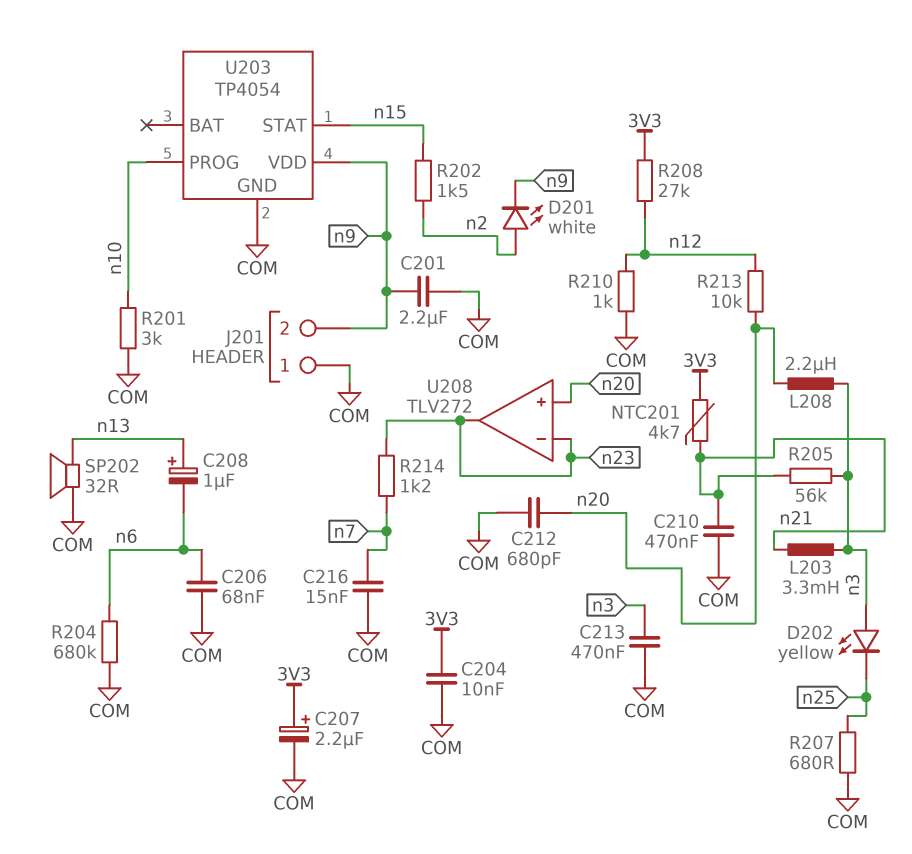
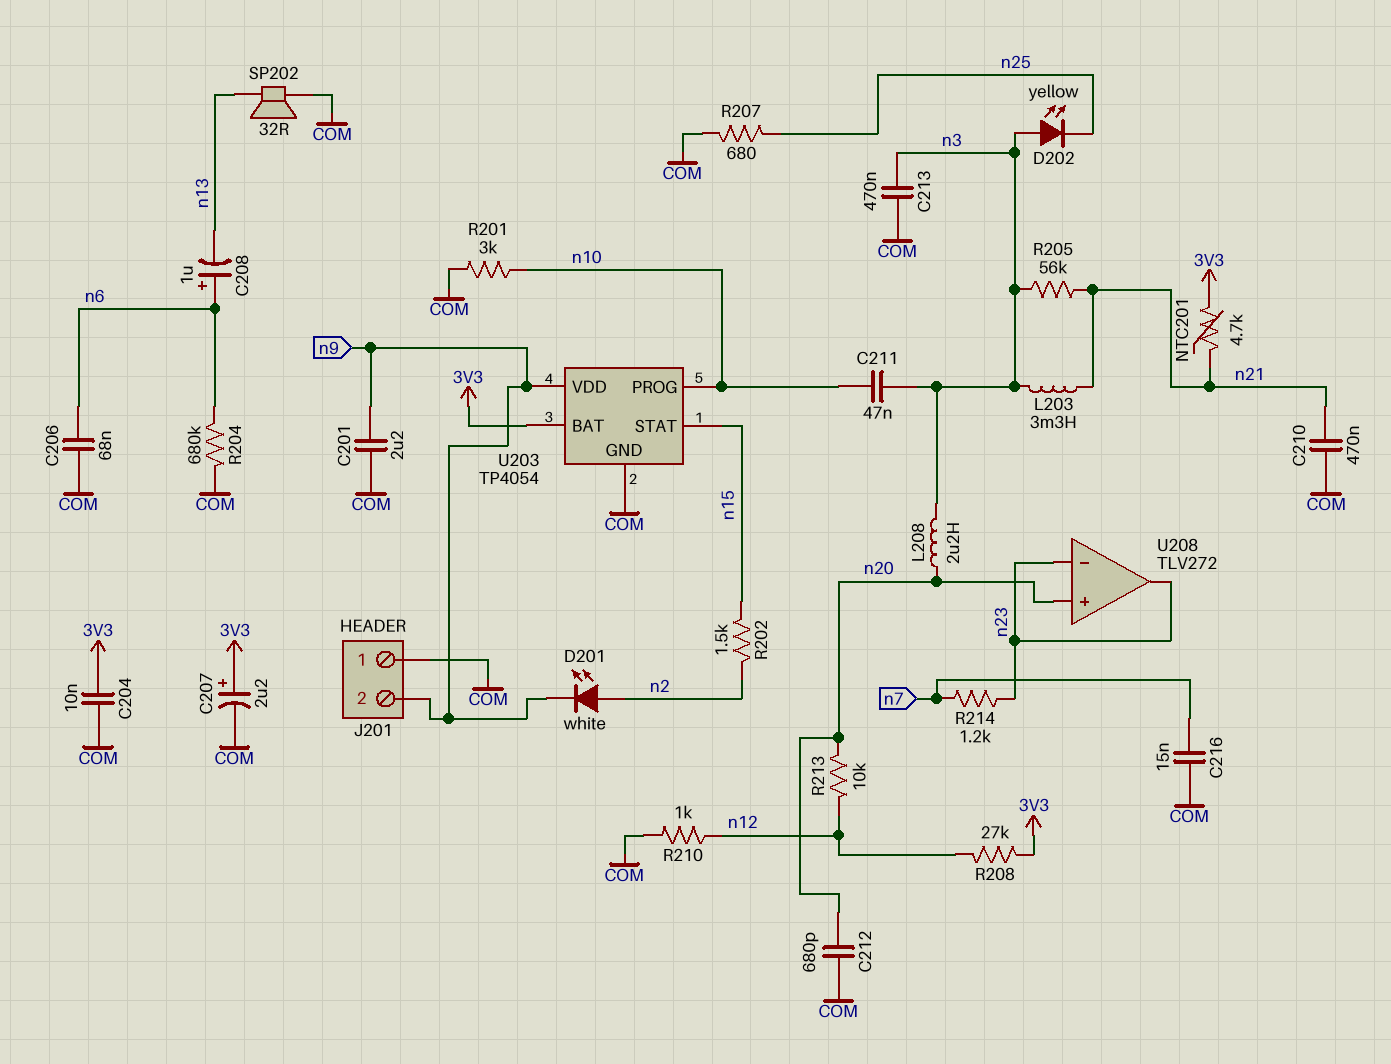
C208: 1uF (plus n13, minus n6) -> 1uF (plus n6, minus n13)
C211: none -> 47nF (n3, n10)
U203 pin BAT: none -> 3V3

